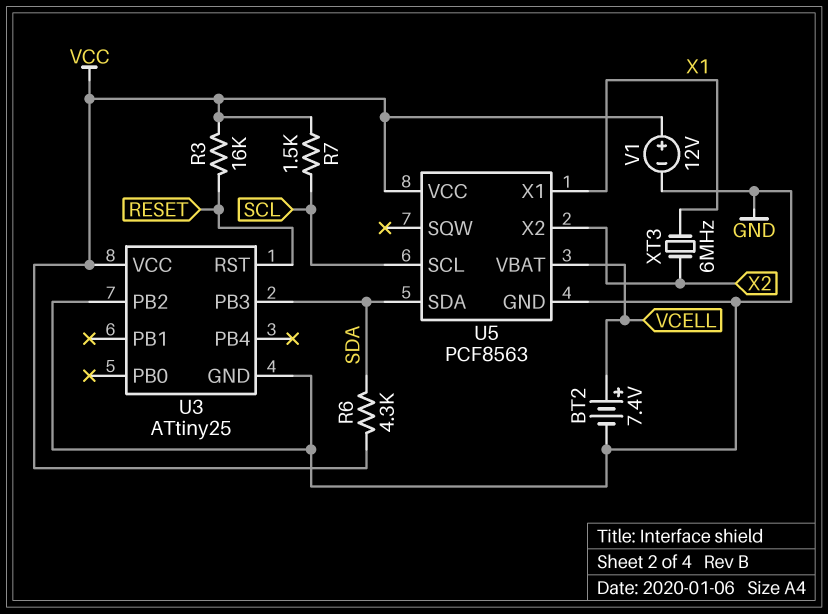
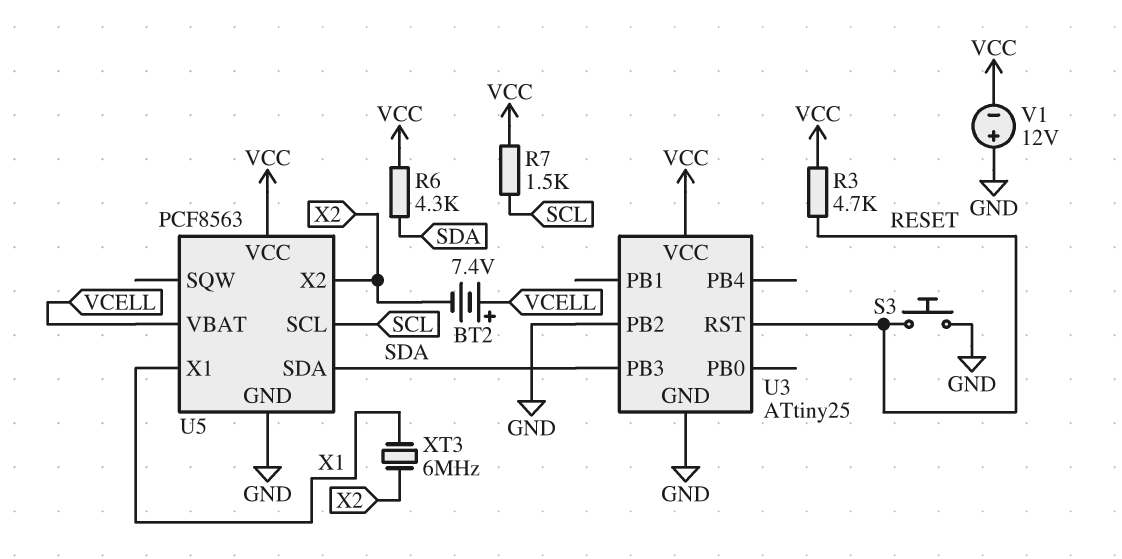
BT2: 7.4V (plus VCELL, minus GND) -> 7.4V (plus VCELL, minus X2)
R3: 16k (RESET, VCC) -> 4.7k (RESET, VCC)
S3: none -> button (GND, RESET)
V1: 12V (plus VCC, minus GND) -> 12V (plus GND, minus VCC)

